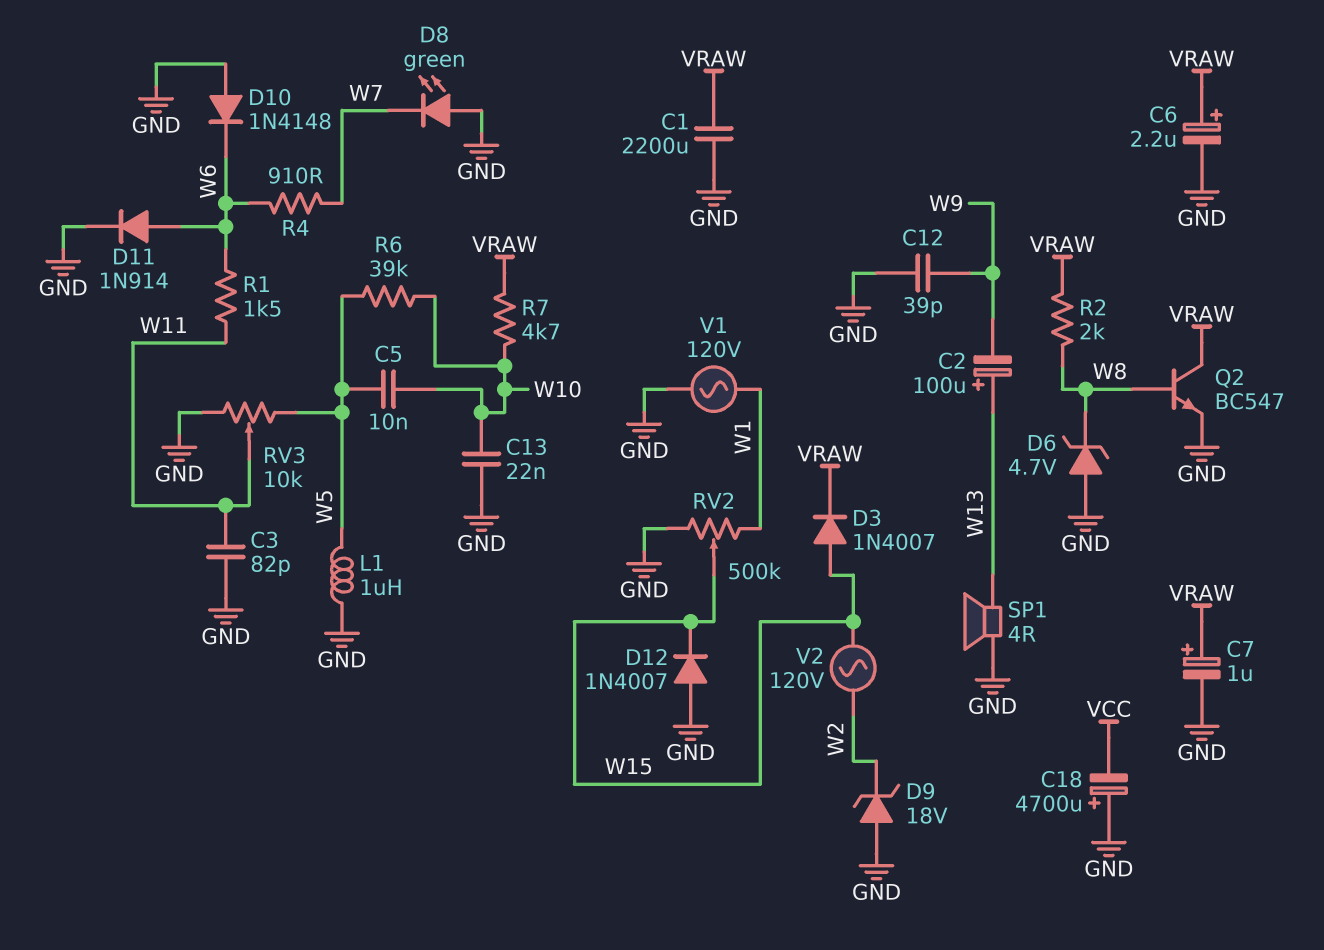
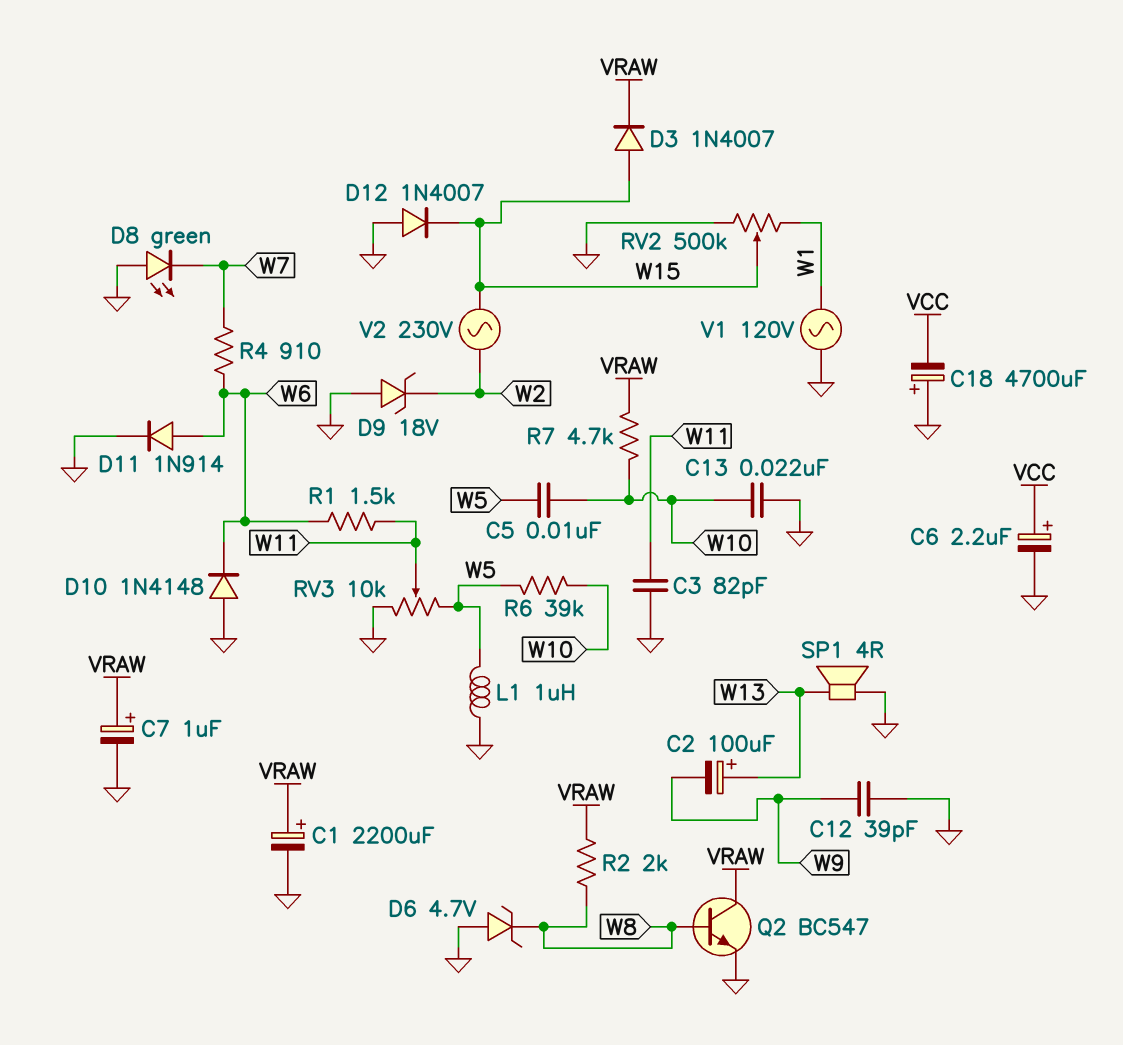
C1: 2200uF (GND, VRAW) -> 2200uF (plus VRAW, minus GND)
C6: 2.2uF (plus VRAW, minus GND) -> 2.2uF (plus VCC, minus GND)
V2: AC 120V (W2, W15) -> AC 230V (W2, W15)

